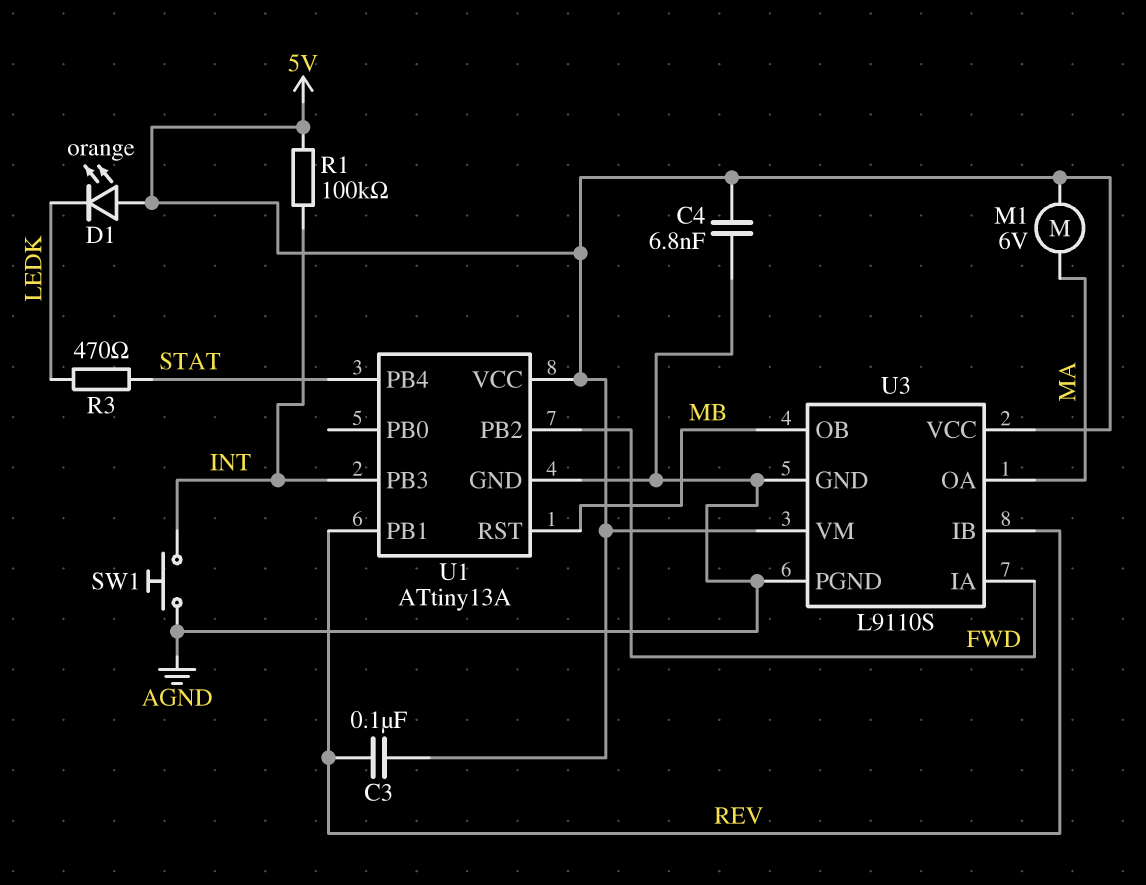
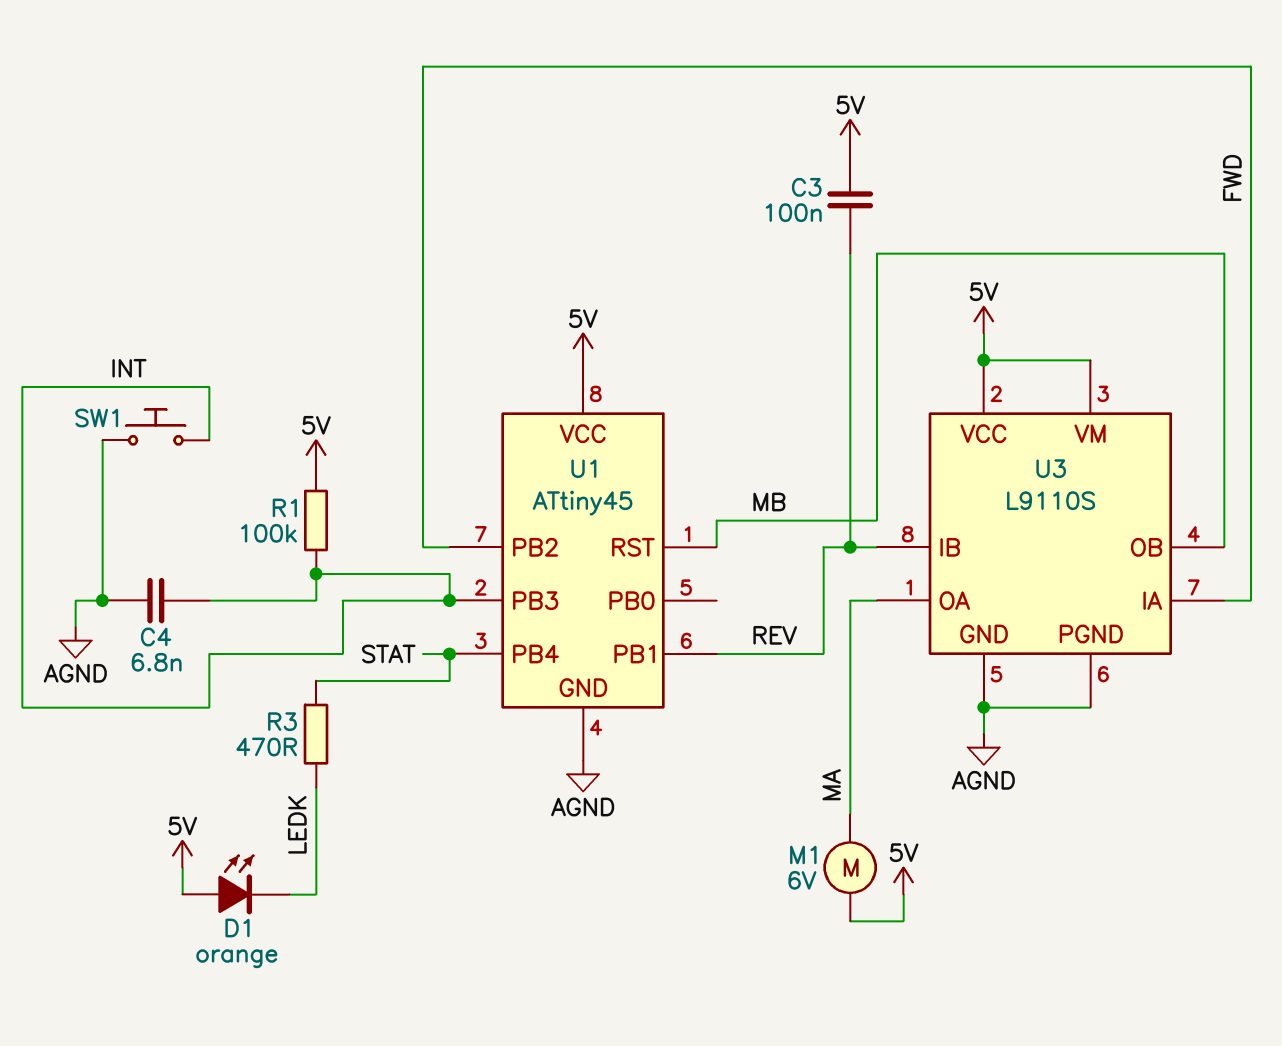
C4: 6.8nF (5V, AGND) -> 6.8nF (AGND, INT)
U1: ATtiny13A -> ATtiny45

